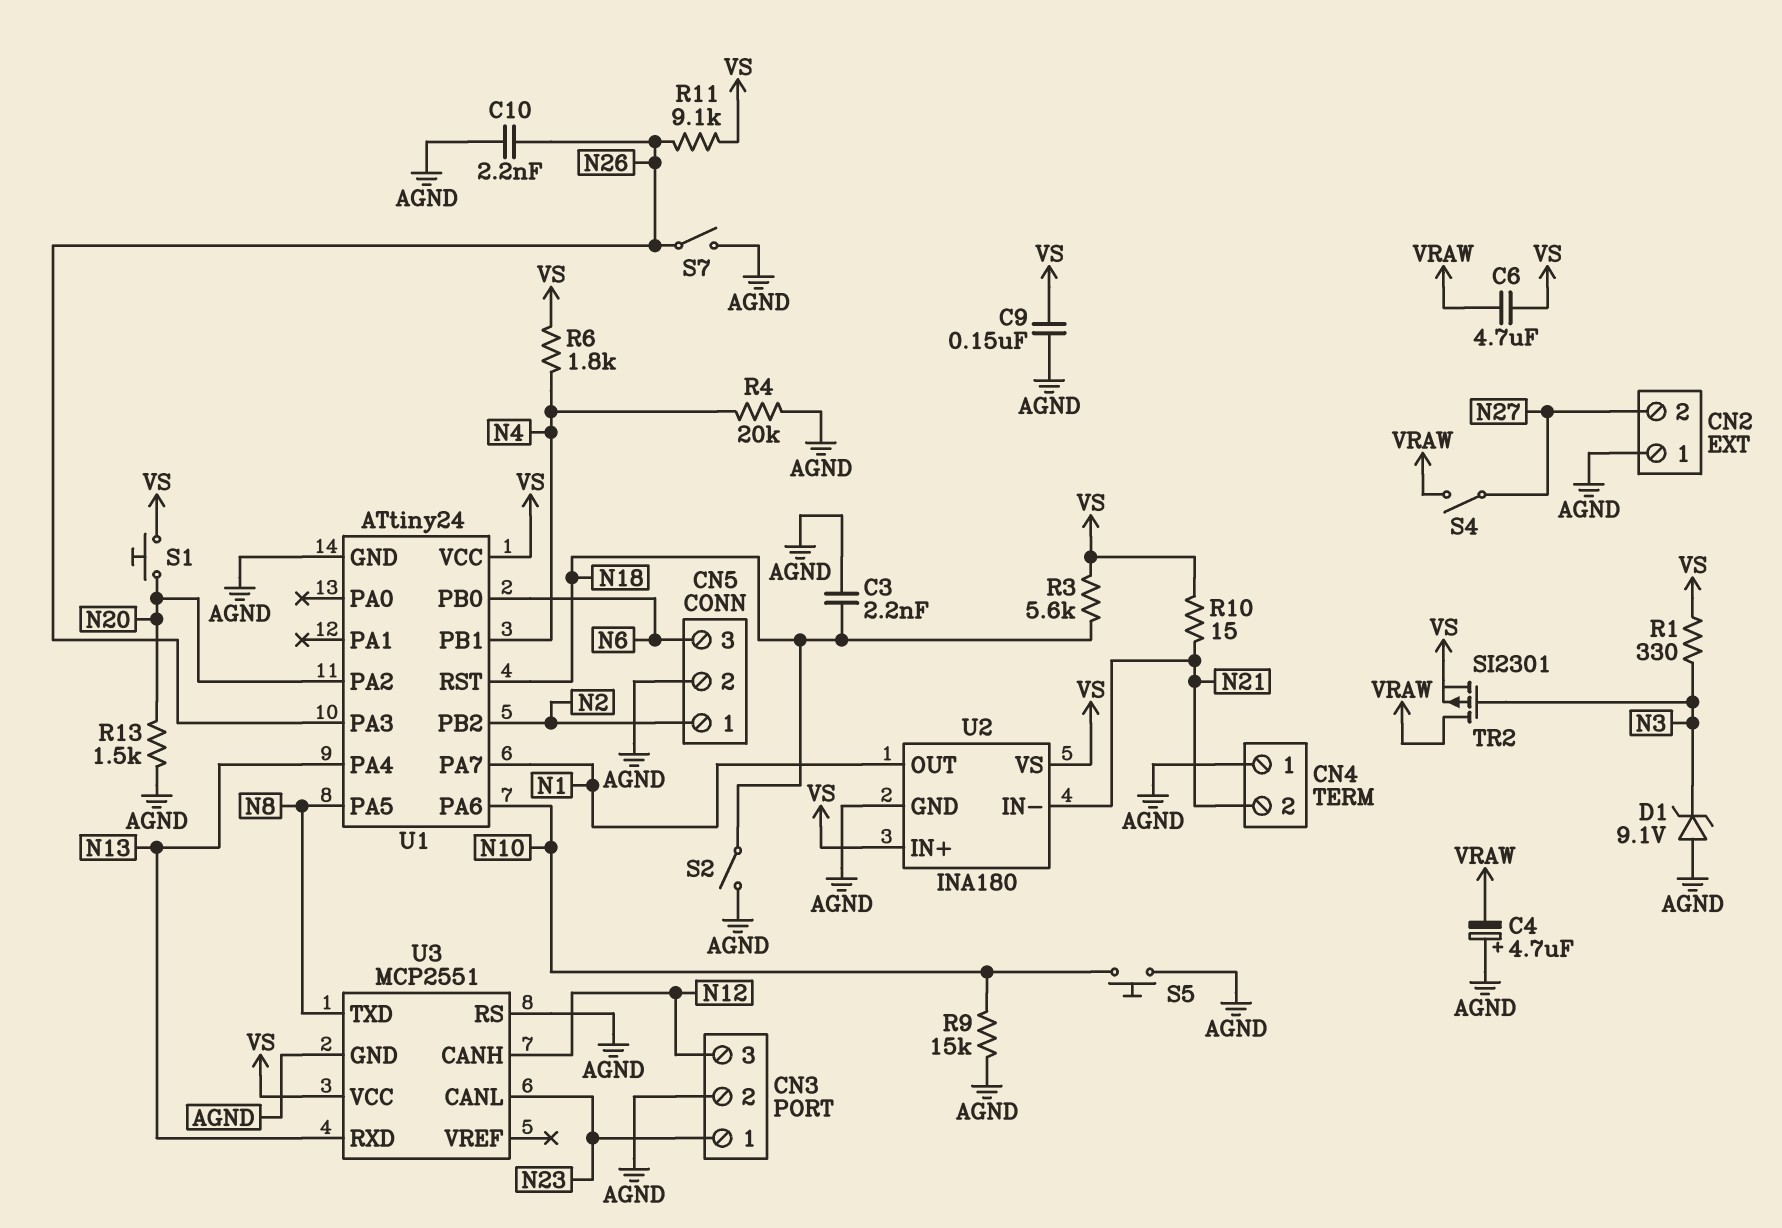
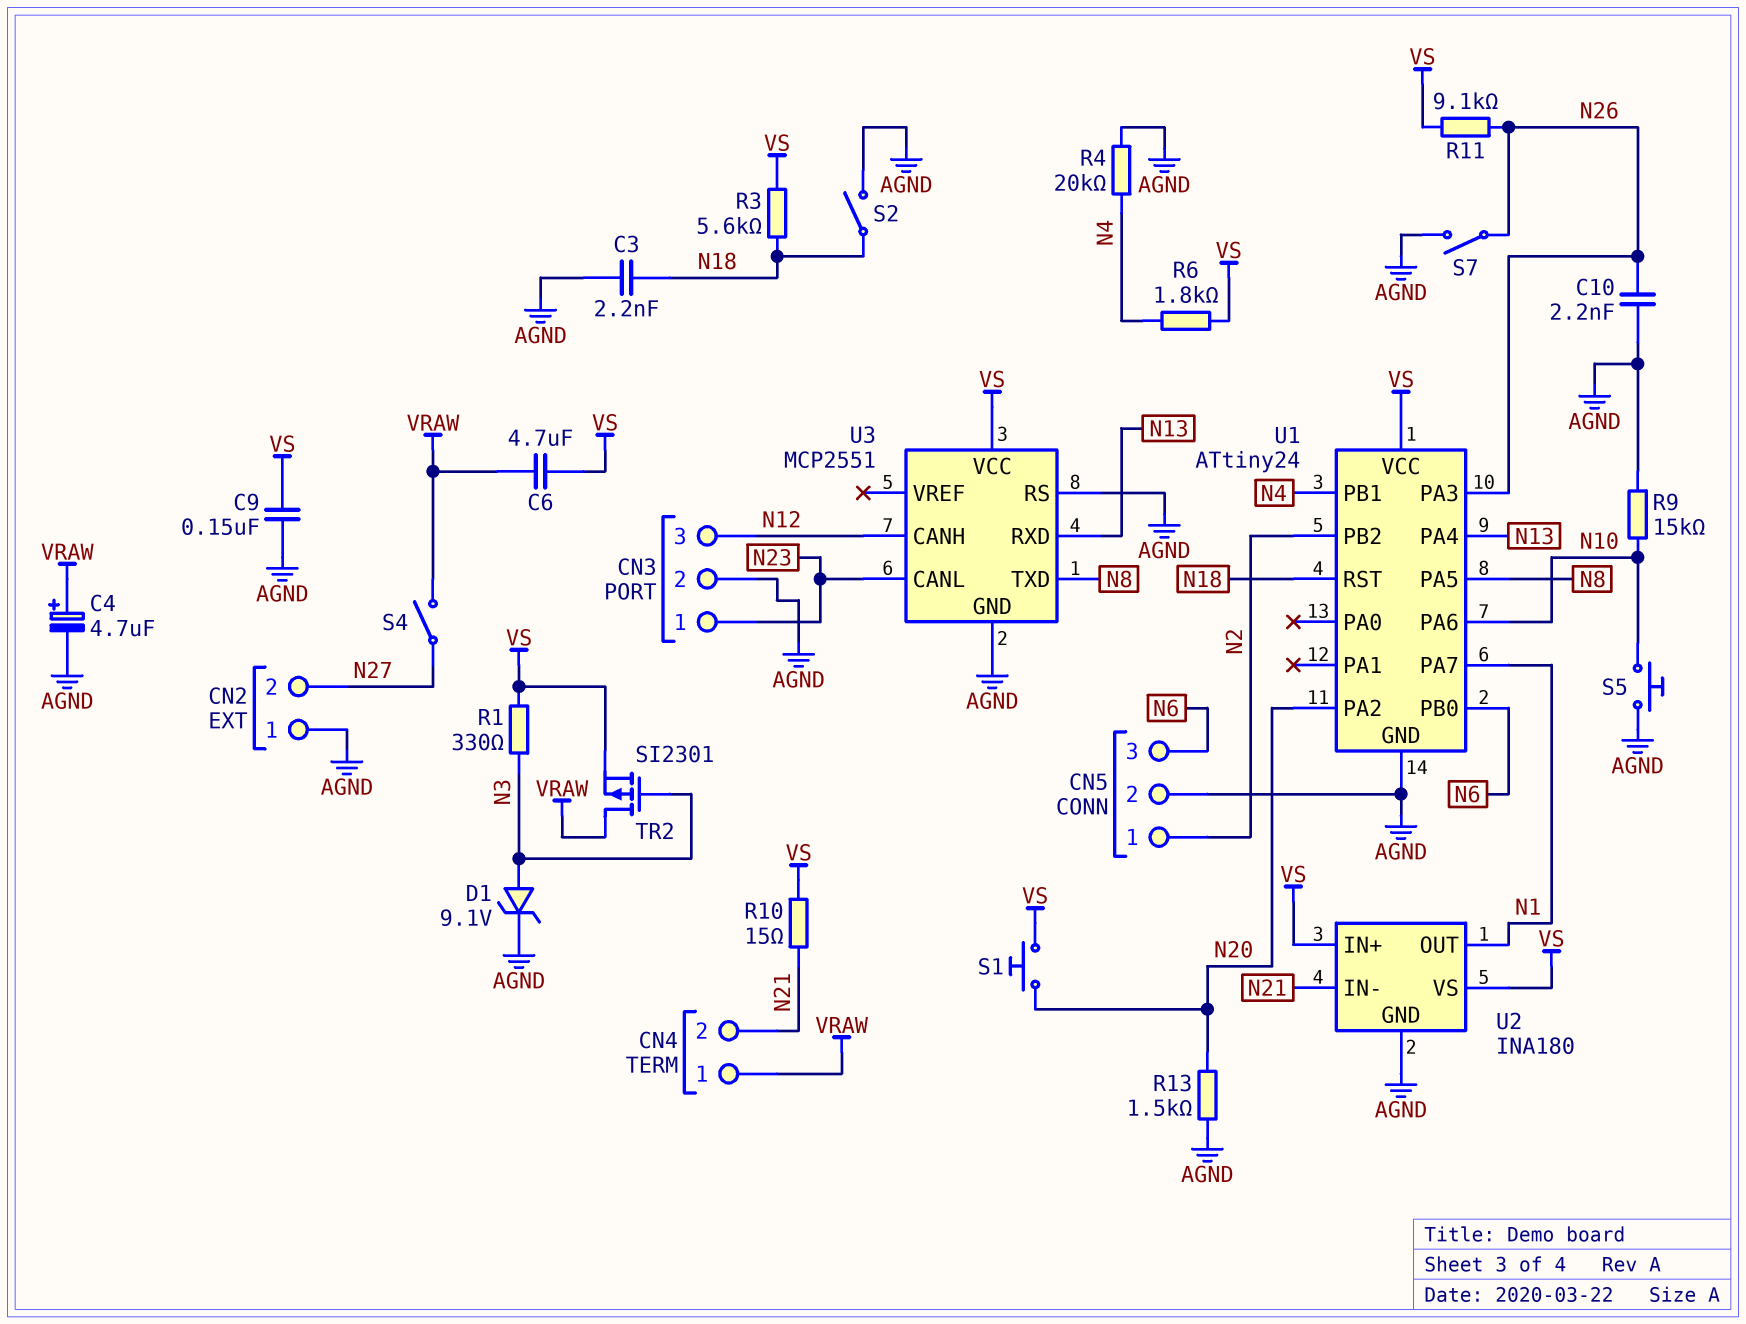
C4: 4.7uF (plus AGND, minus VRAW) -> 4.7uF (plus VRAW, minus AGND)
CN4 pin 1: AGND -> VRAW
D1: zener 9.1V (A AGND, K N3) -> zener 9.1V (A N3, K AGND)

